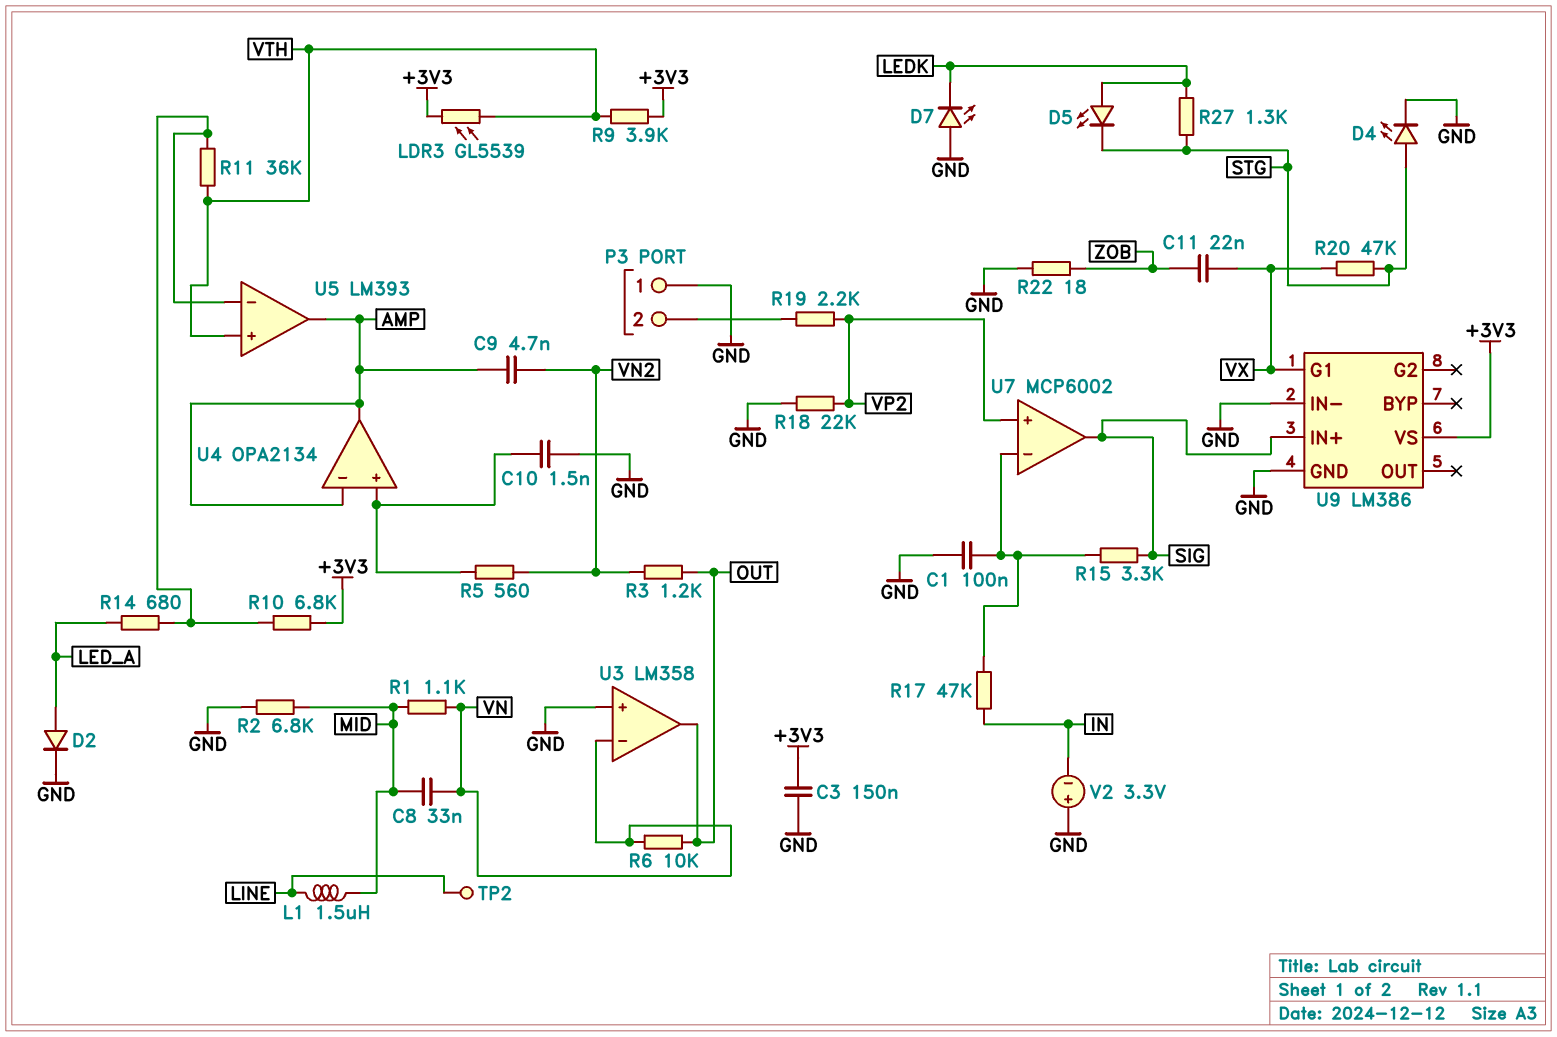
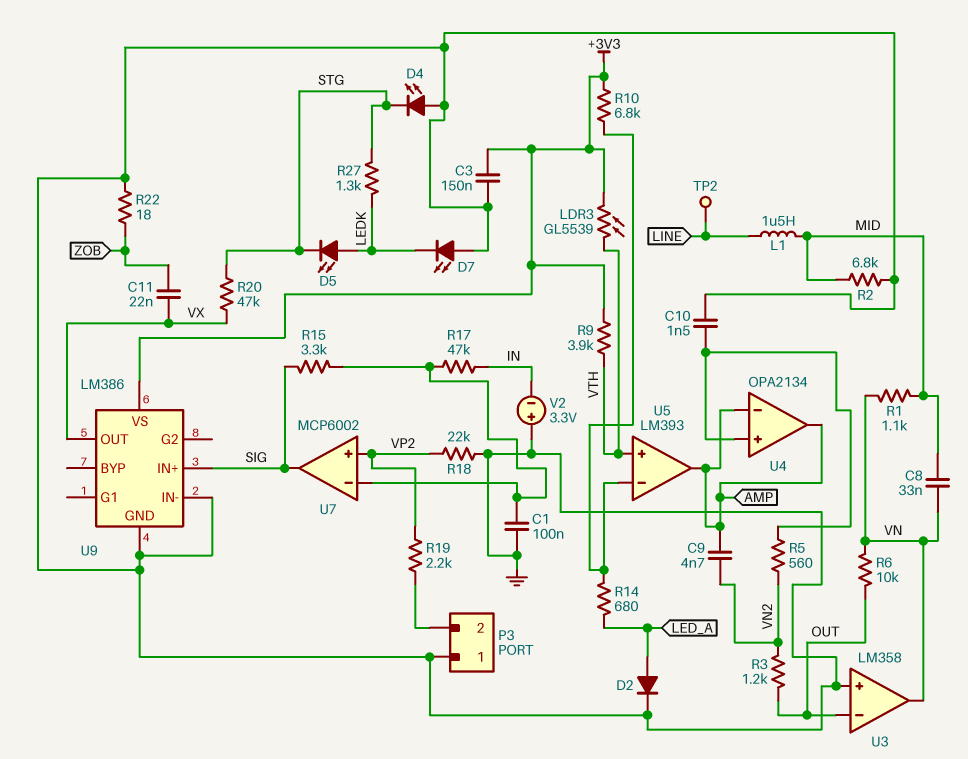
D4: LED (A STG, K GND) -> LED (A GND, K STG)
R11: 36k (U5/in-, VTH) -> none
U3 pin in-: VN -> OUT
U3 pin out: OUT -> VN
U9 pin G1: VX -> none
U9 pin OUT: none -> VX

